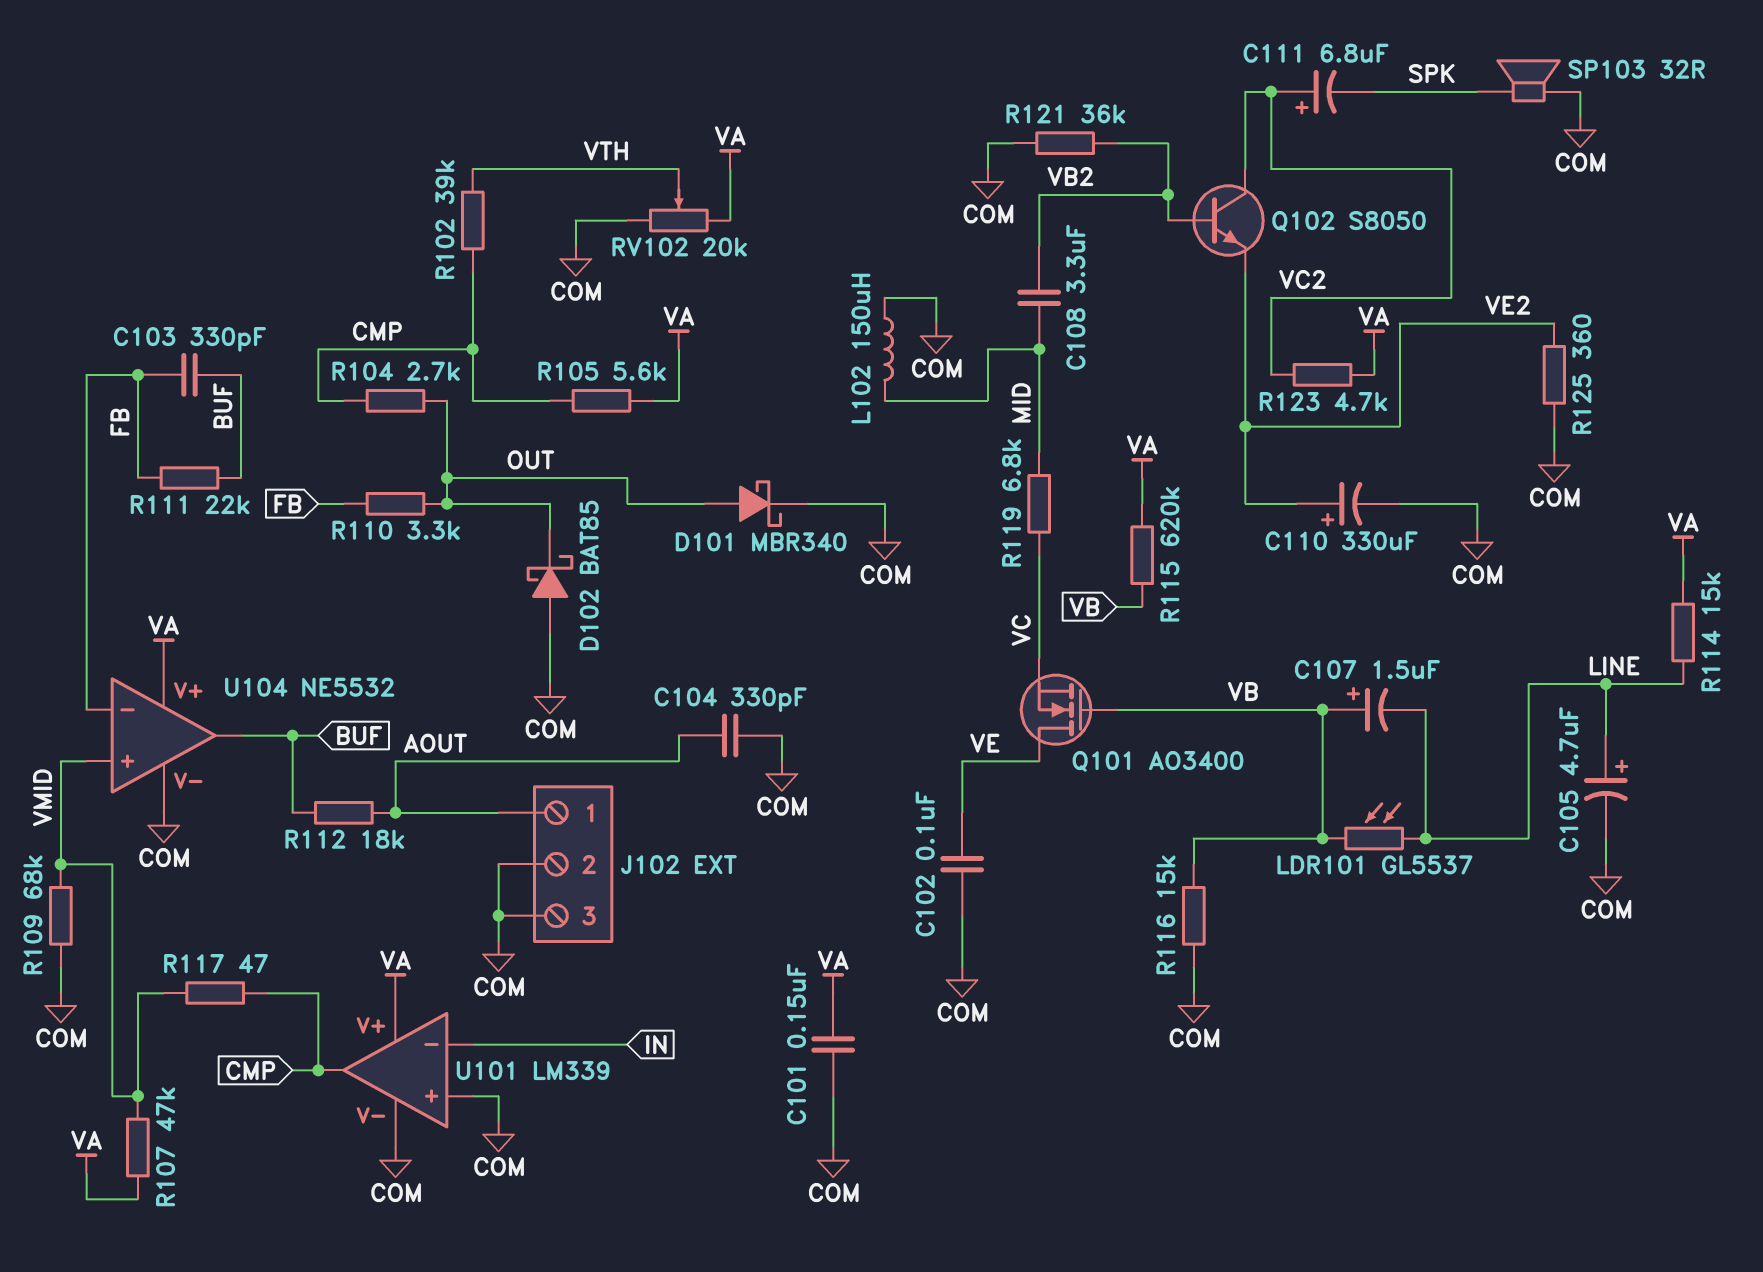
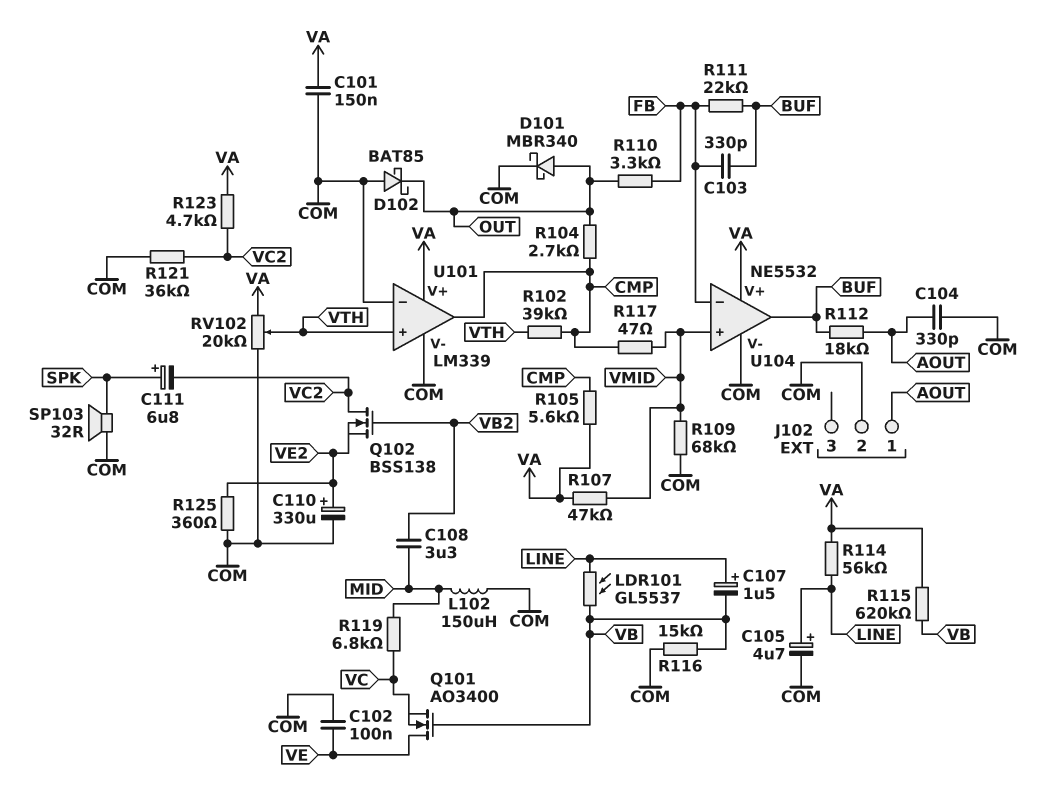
C107: 1.5uF (plus VB, minus LINE) -> 1.5uF (plus LINE, minus VB)
C111: 6.8uF (plus VC2, minus SPK) -> 6.8uF (plus SPK, minus VC2)
J102 pin 3: COM -> none
Q102: NPN S8050 (B VB2, C VC2, E VE2) -> NMOS BSS138 (G VB2, D VC2, S VE2)
R114: 15k (LINE, VA) -> 56k (LINE, VA)
R121: 36k (COM, VB2) -> 36k (COM, VC2)
U101 pin in+: COM -> VTH
U101 pin in-: IN -> COM

